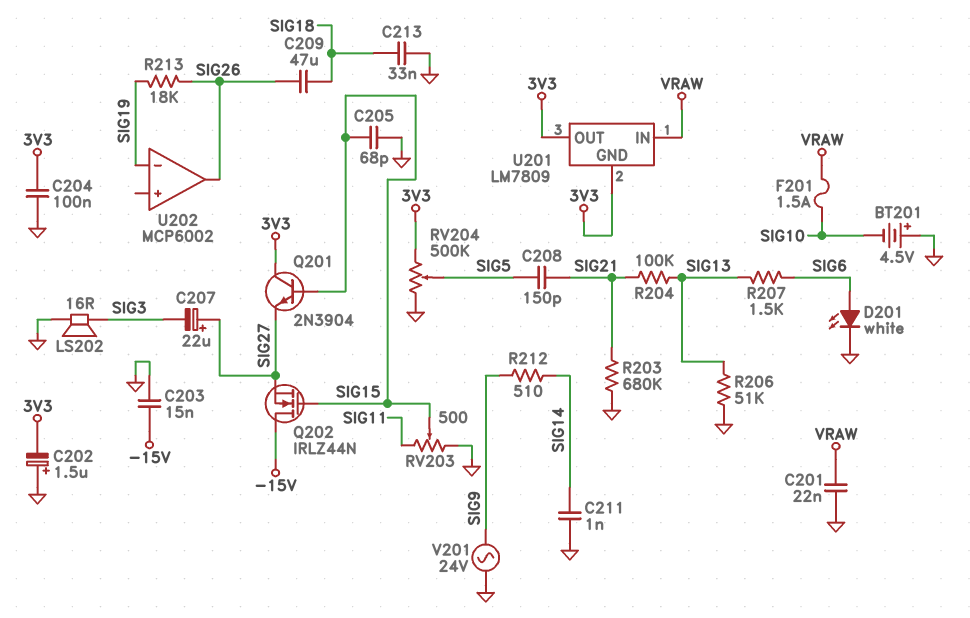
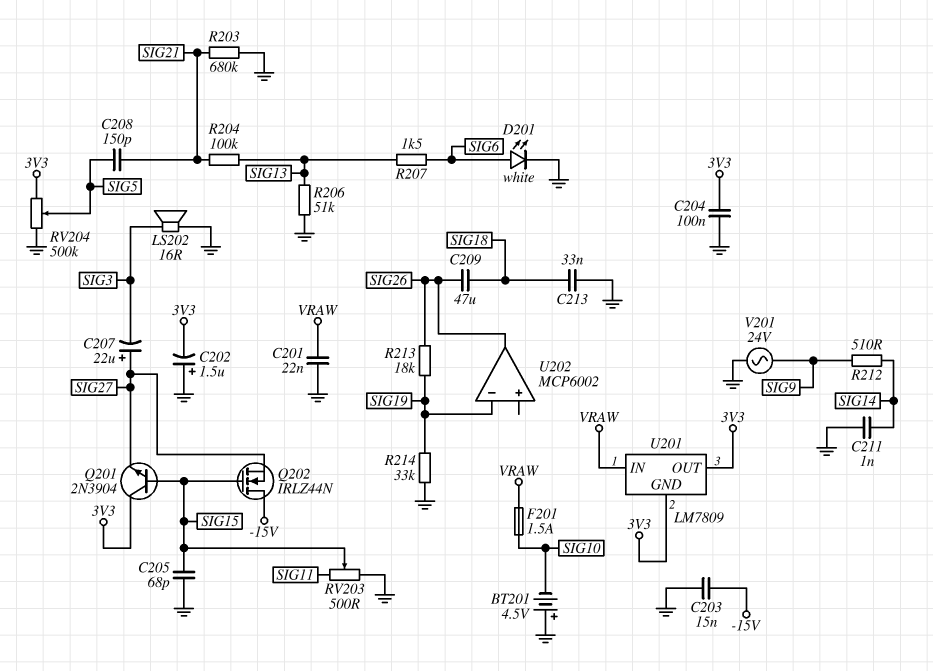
R214: none -> 33k (GND, SIG19)

